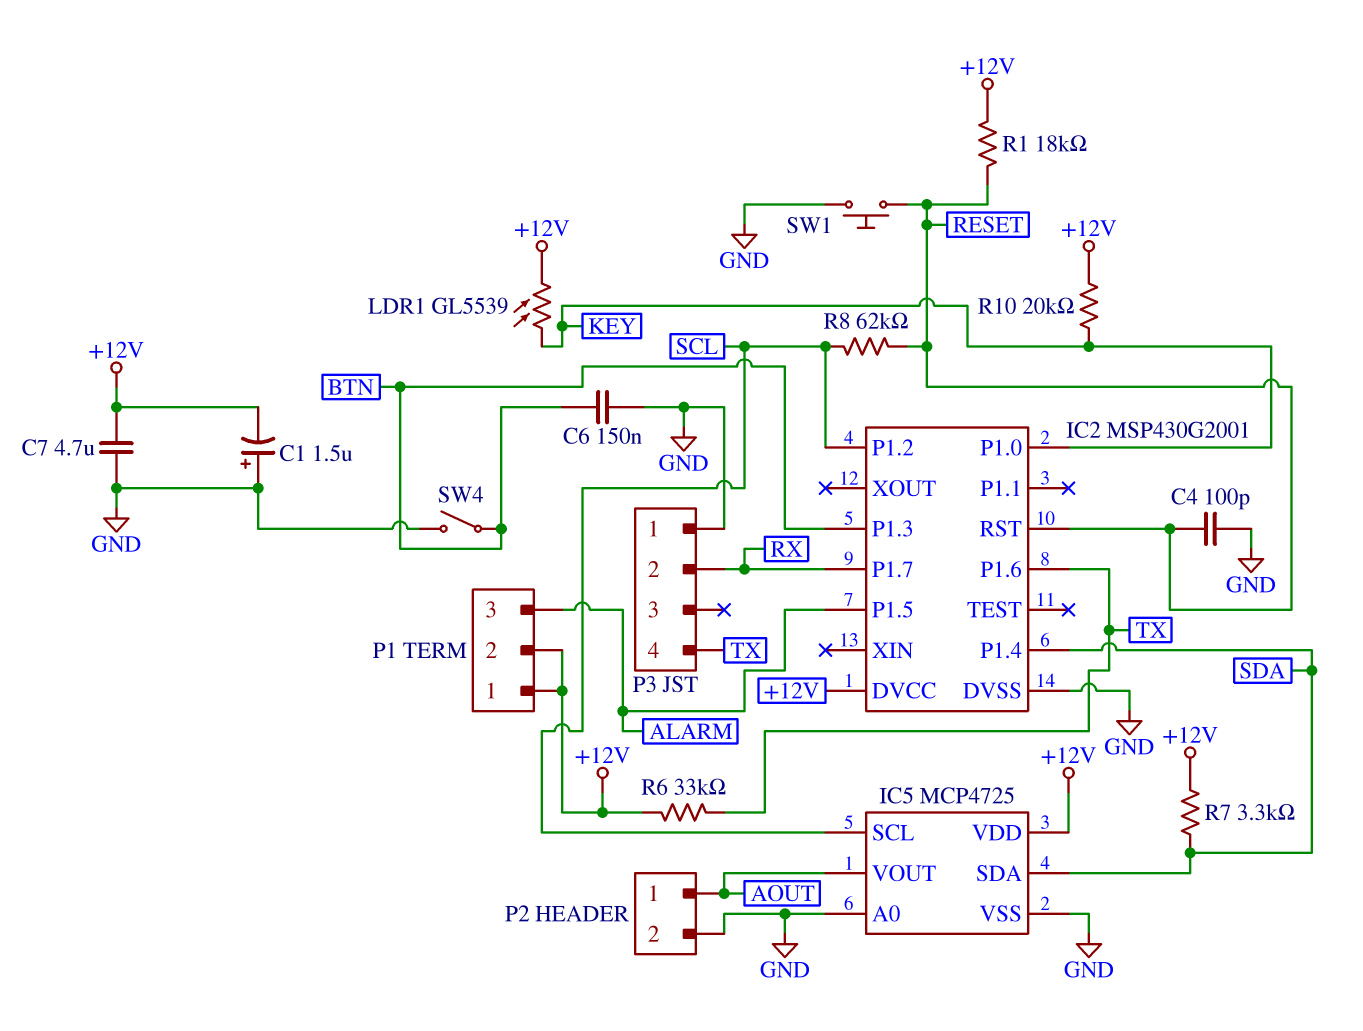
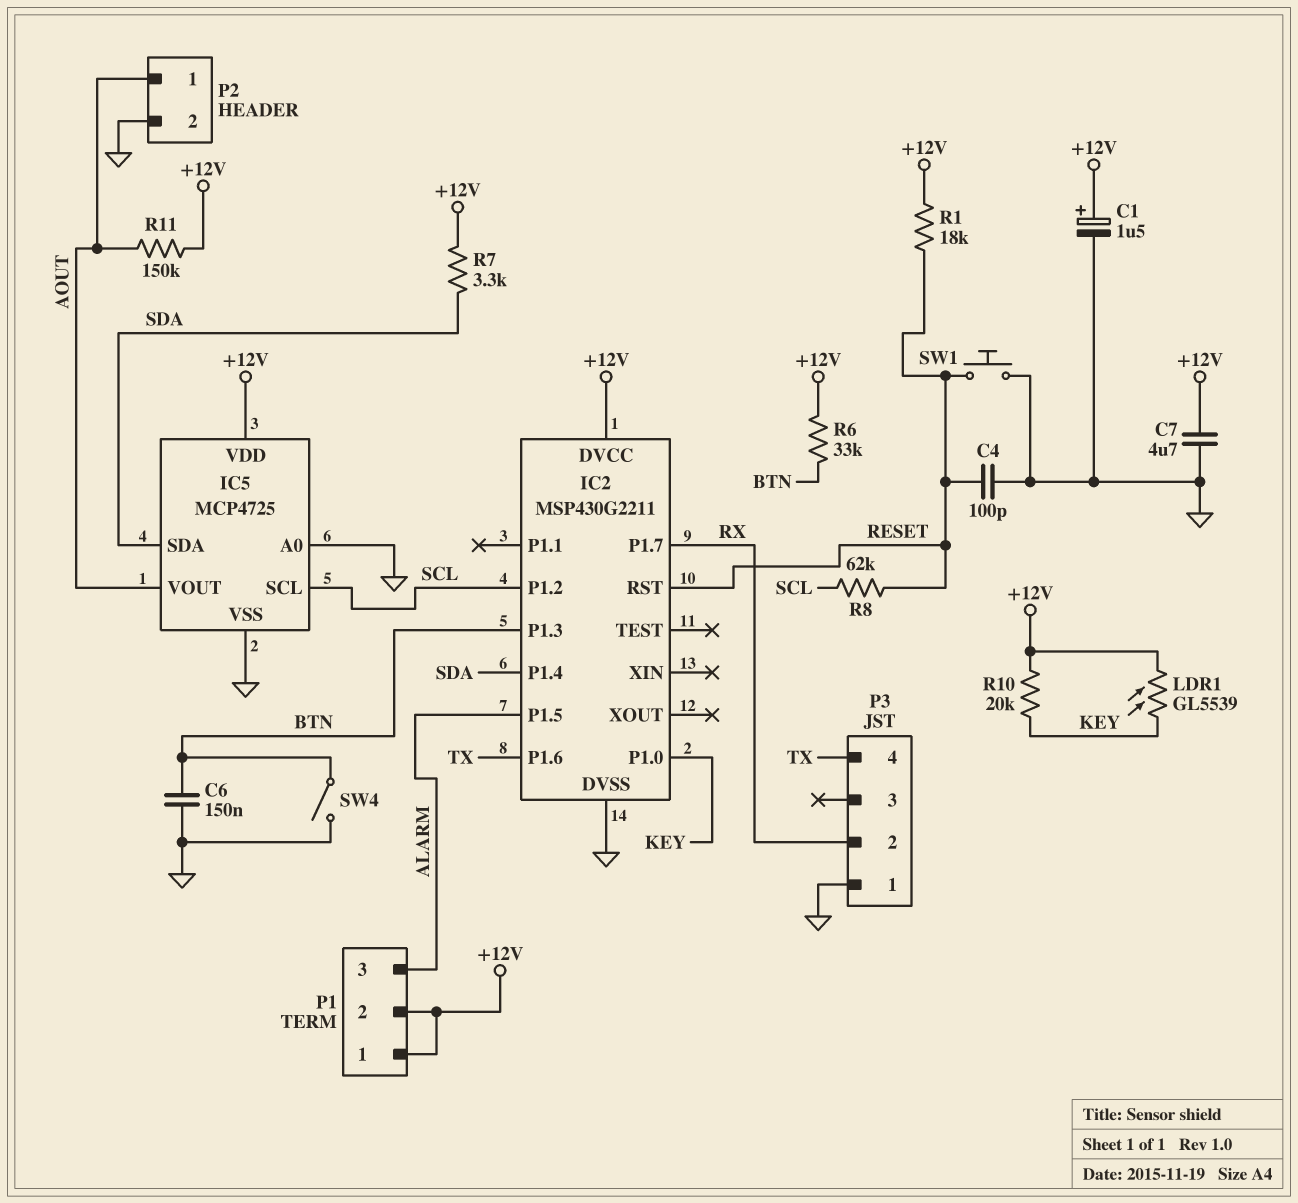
C1: 1.5uF (plus GND, minus +12V) -> 1.5uF (plus +12V, minus GND)
IC2: MSP430G2001 -> MSP430G2211
R6: 33k (+12V, TX) -> 33k (+12V, BTN)
R11: none -> 150k (+12V, AOUT)

